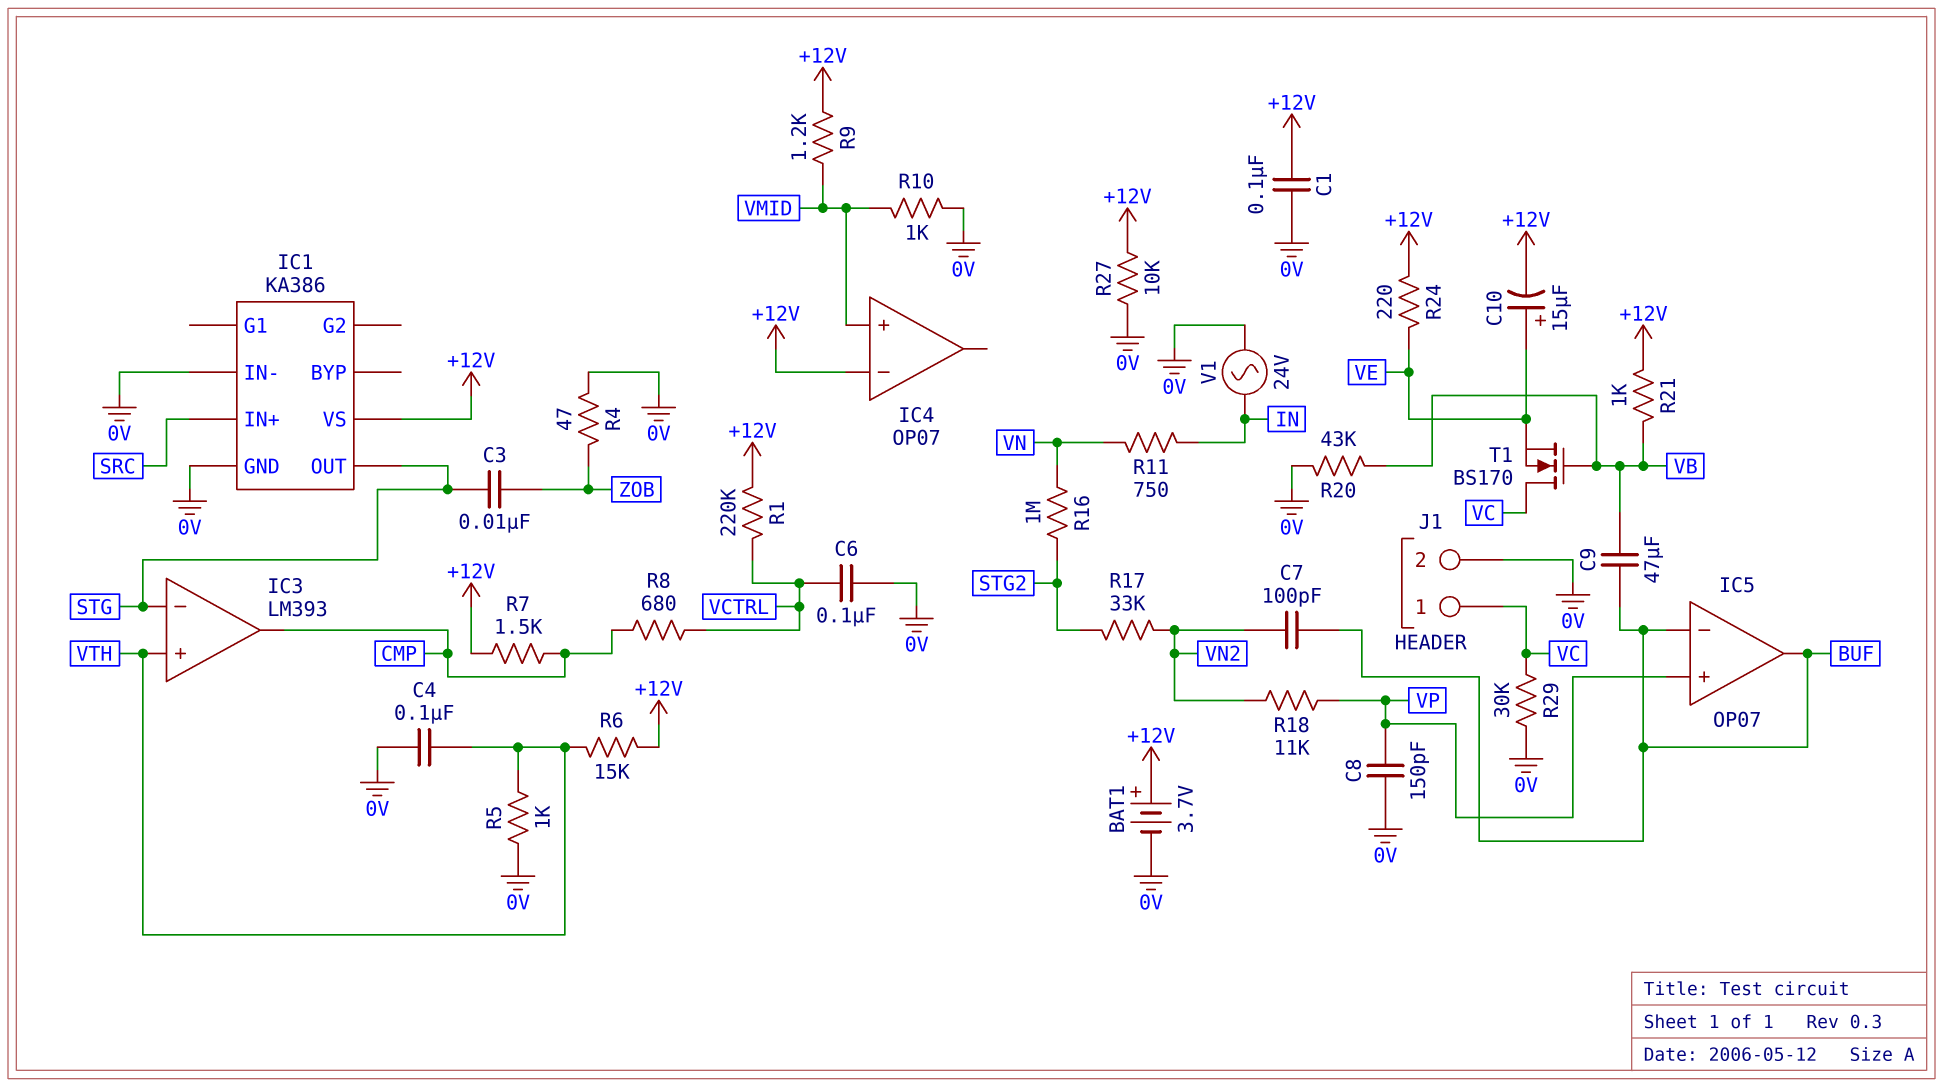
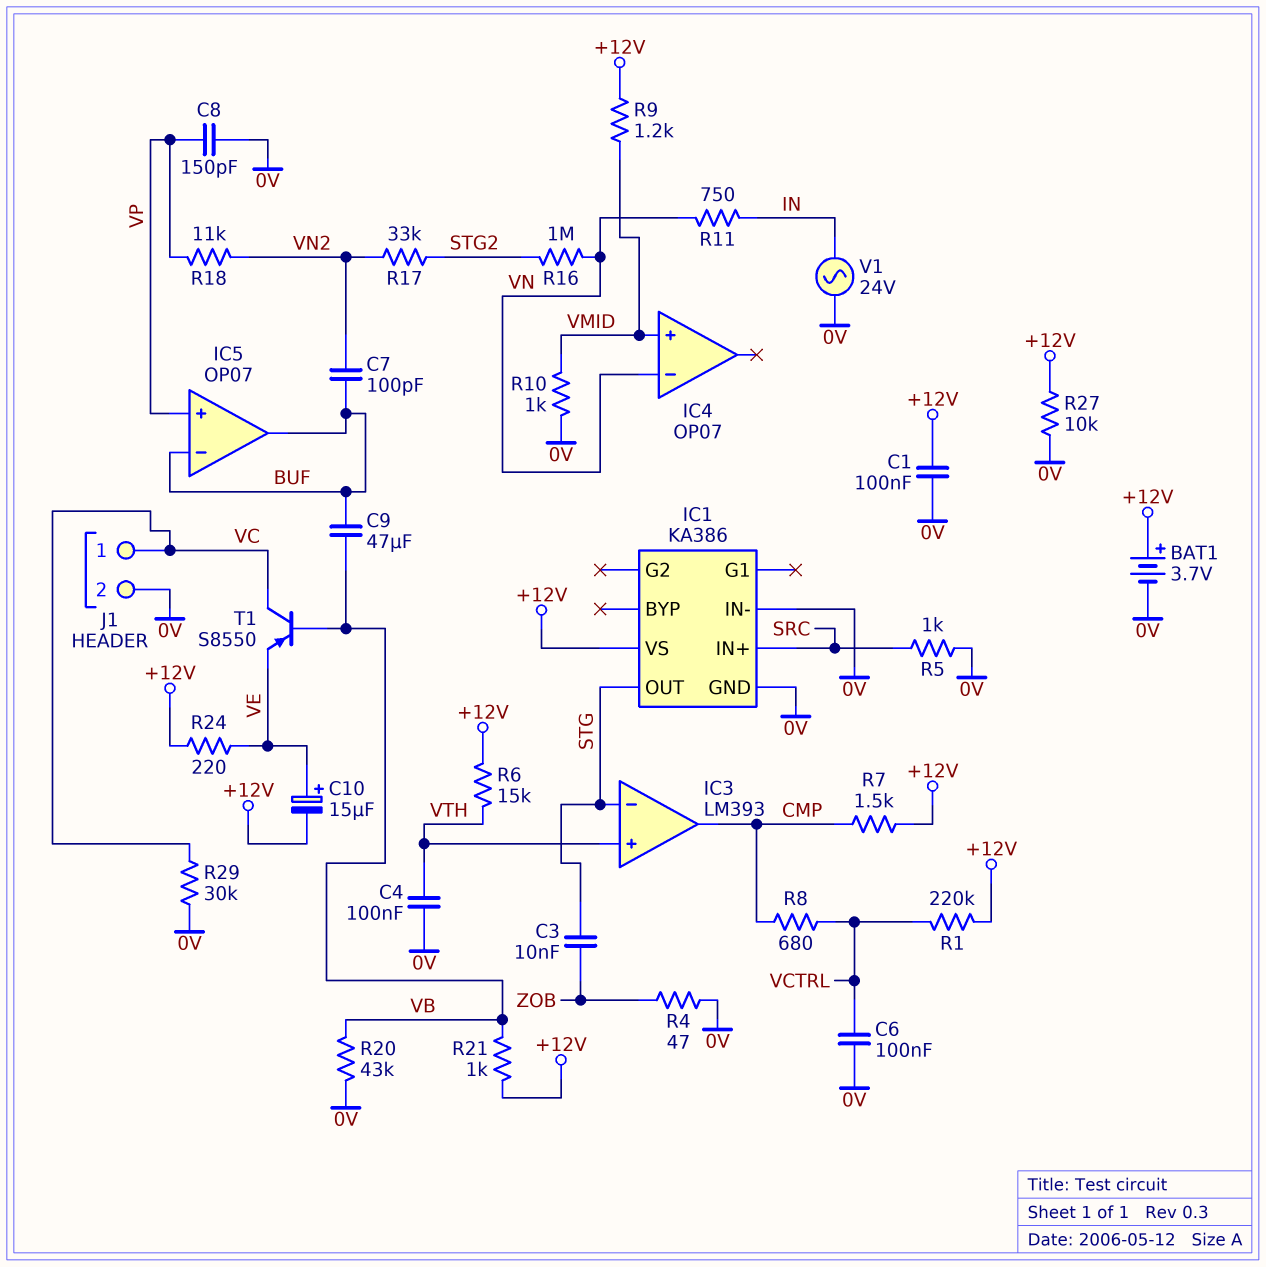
IC4 pin in-: +12V -> VN
R5: 1k (0V, VTH) -> 1k (0V, SRC)
T1: NMOS BS170 (G VB, D VC, S VE) -> PNP S8550 (B VB, C VC, E VE)

